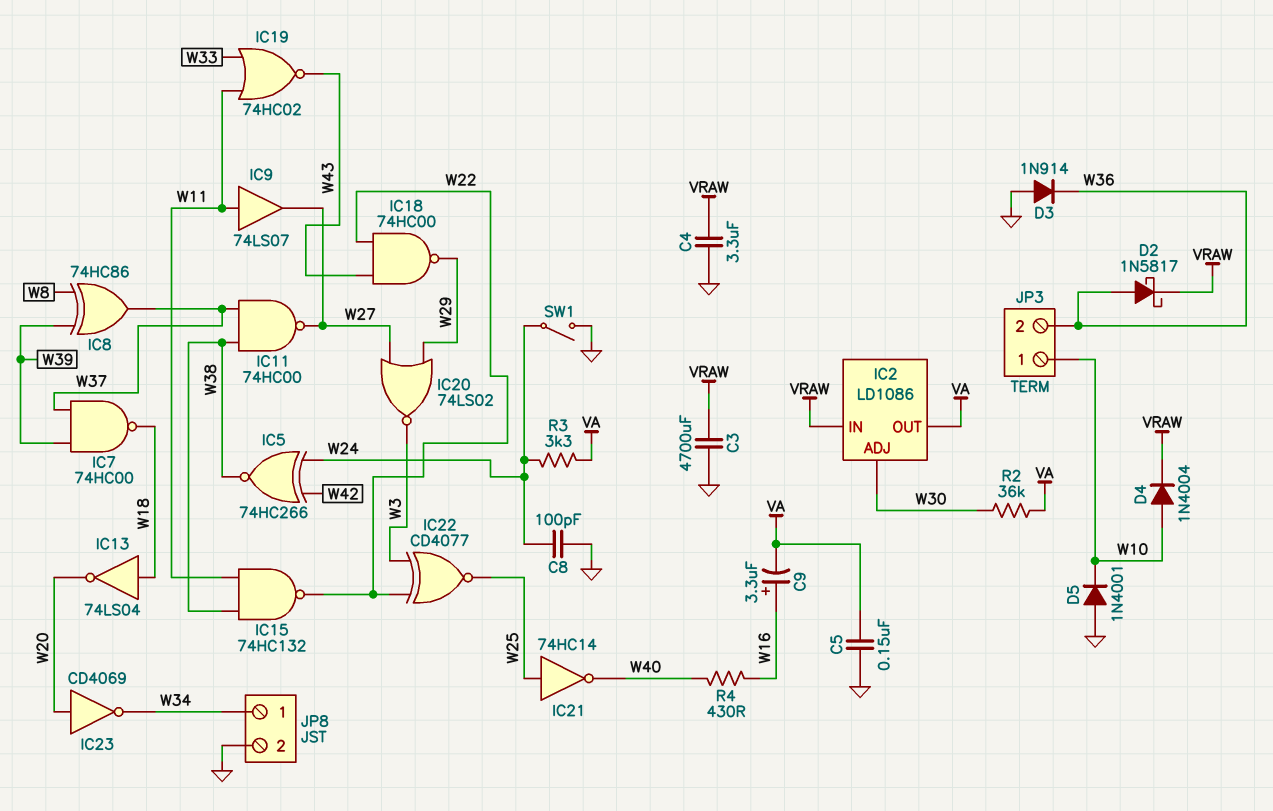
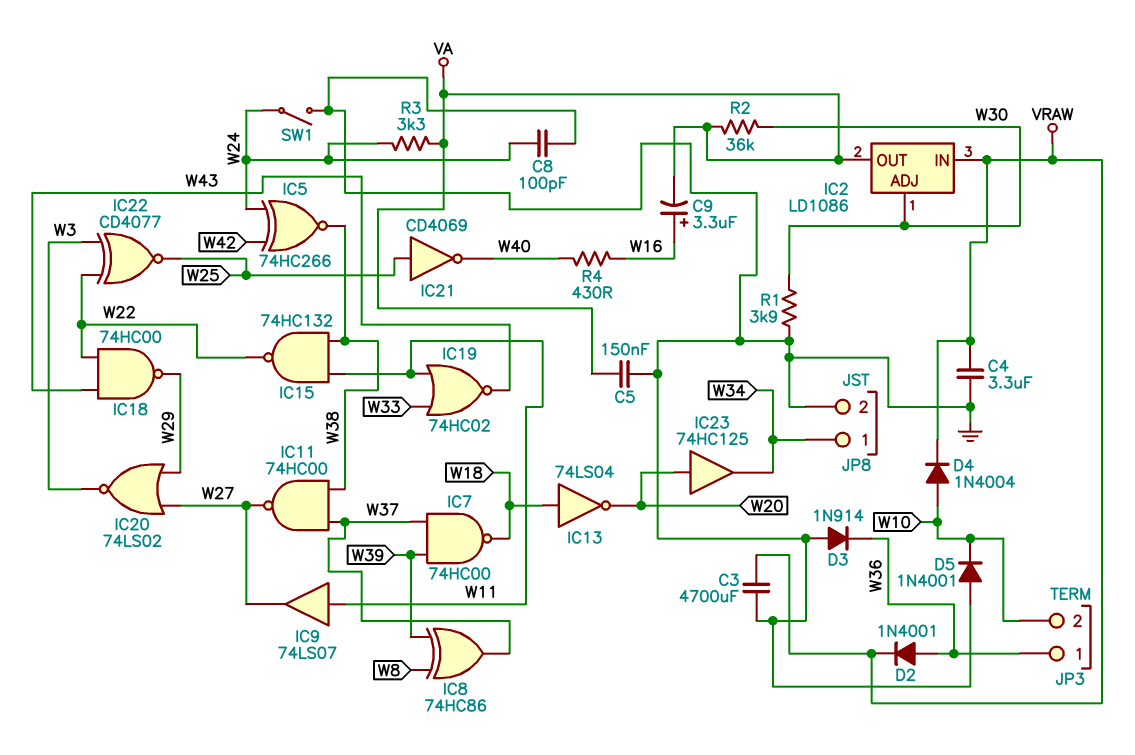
D2: schottky 1N5817 (A W36, K VRAW) -> diode 1N4001 (A W36, K VRAW)
IC21: NOT 74HC14 (in W25, out W40) -> NOT CD4069 (in W25, out W40)
IC23: NOT CD4069 (in W20, out W34) -> buffer 74HC125 (in W20, out W34)
JP3 pin 1: W10 -> W36
JP3 pin 2: W36 -> W10
R1: none -> 3.9k (GND, W30)

